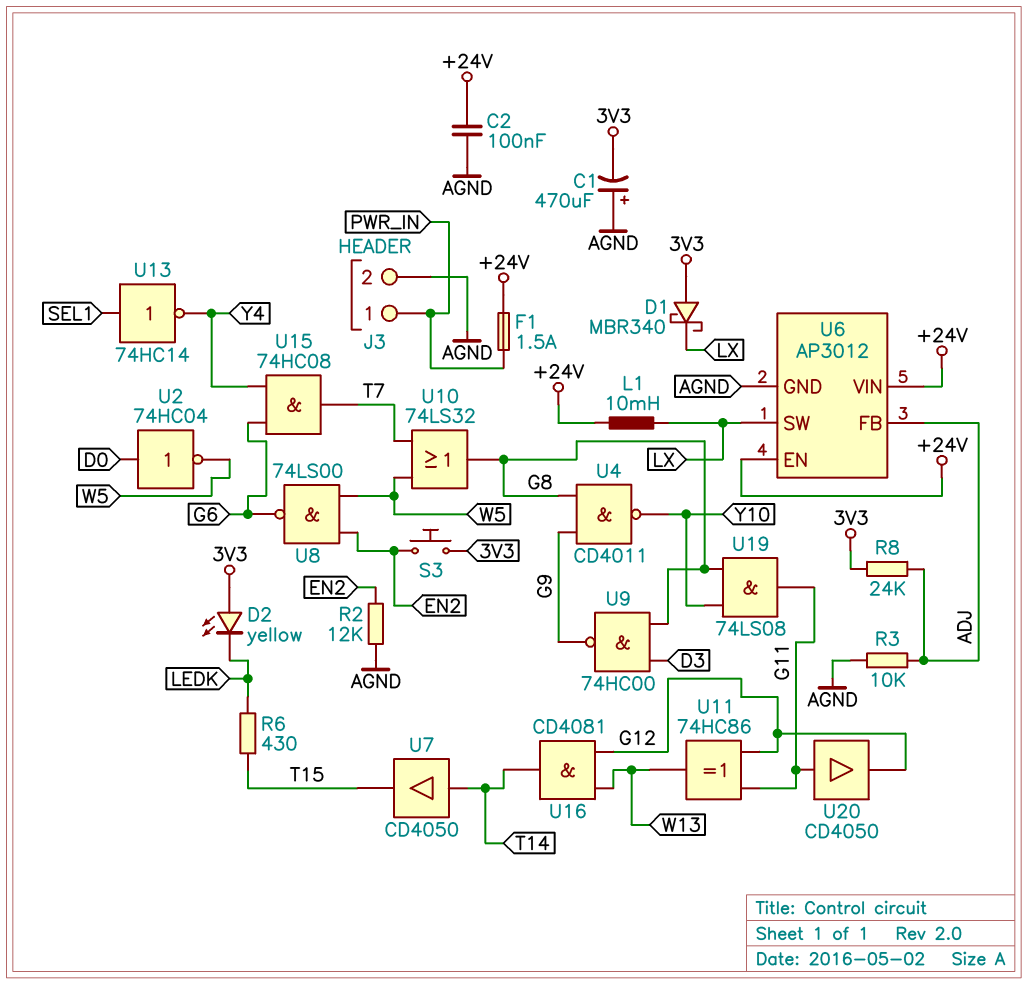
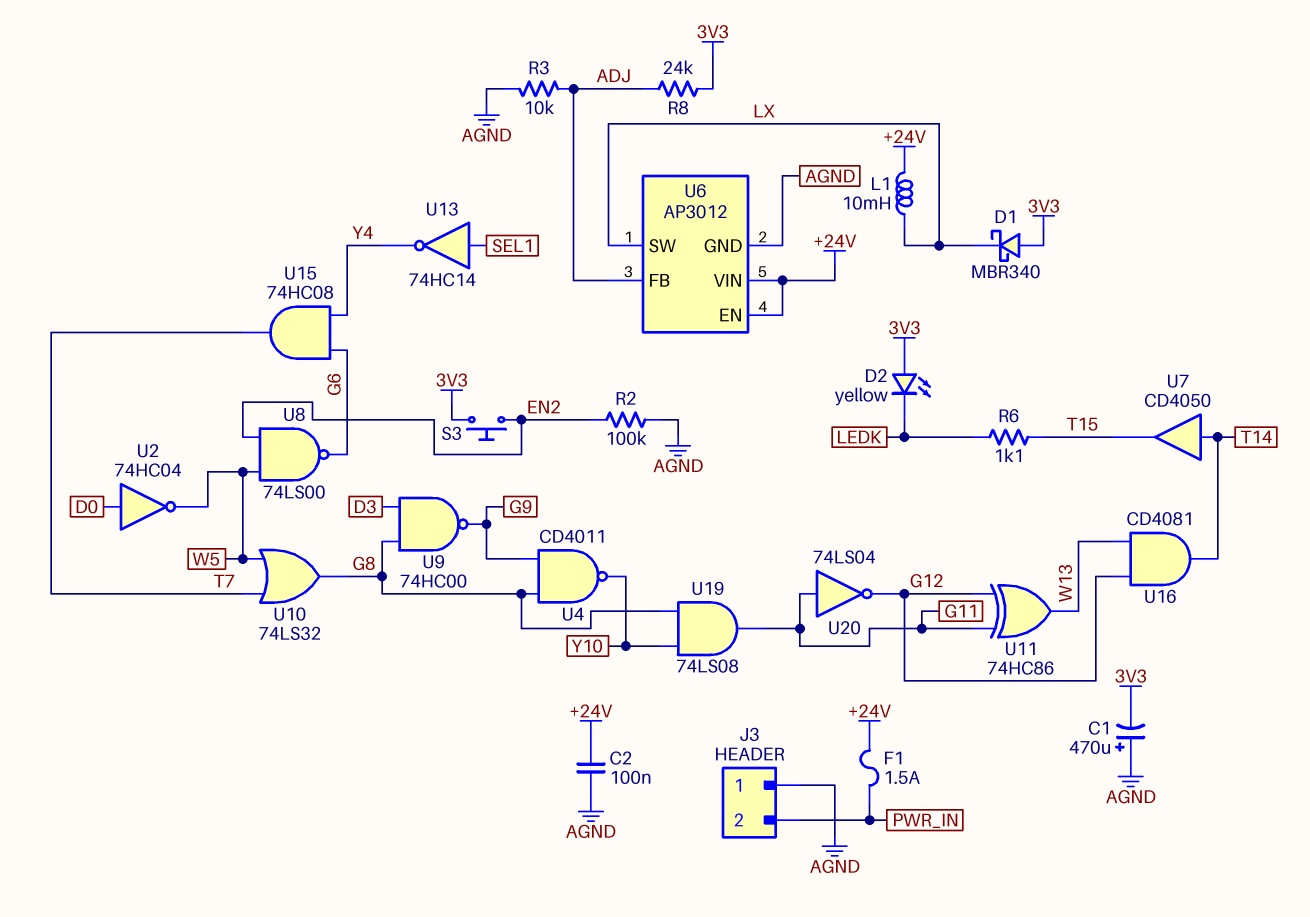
J3 pin 1: PWR_IN -> AGND
J3 pin 2: AGND -> PWR_IN
R2: 12k (AGND, EN2) -> 100k (AGND, EN2)
R6: 430 (LEDK, T15) -> 1.1k (LEDK, T15)
U20: buffer CD4050 (in G11, out G12) -> NOT 74LS04 (in G11, out G12)

